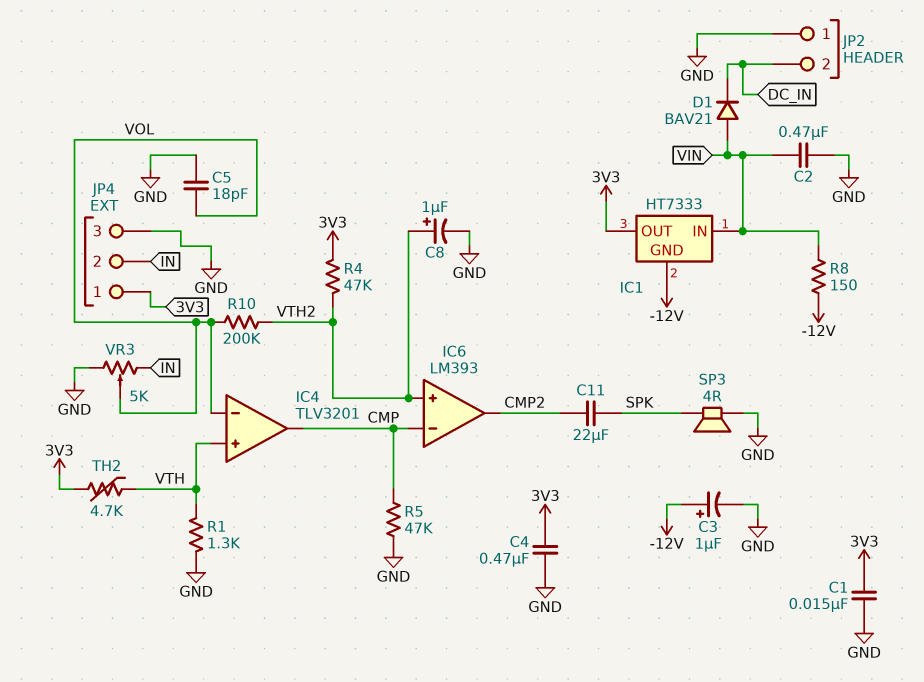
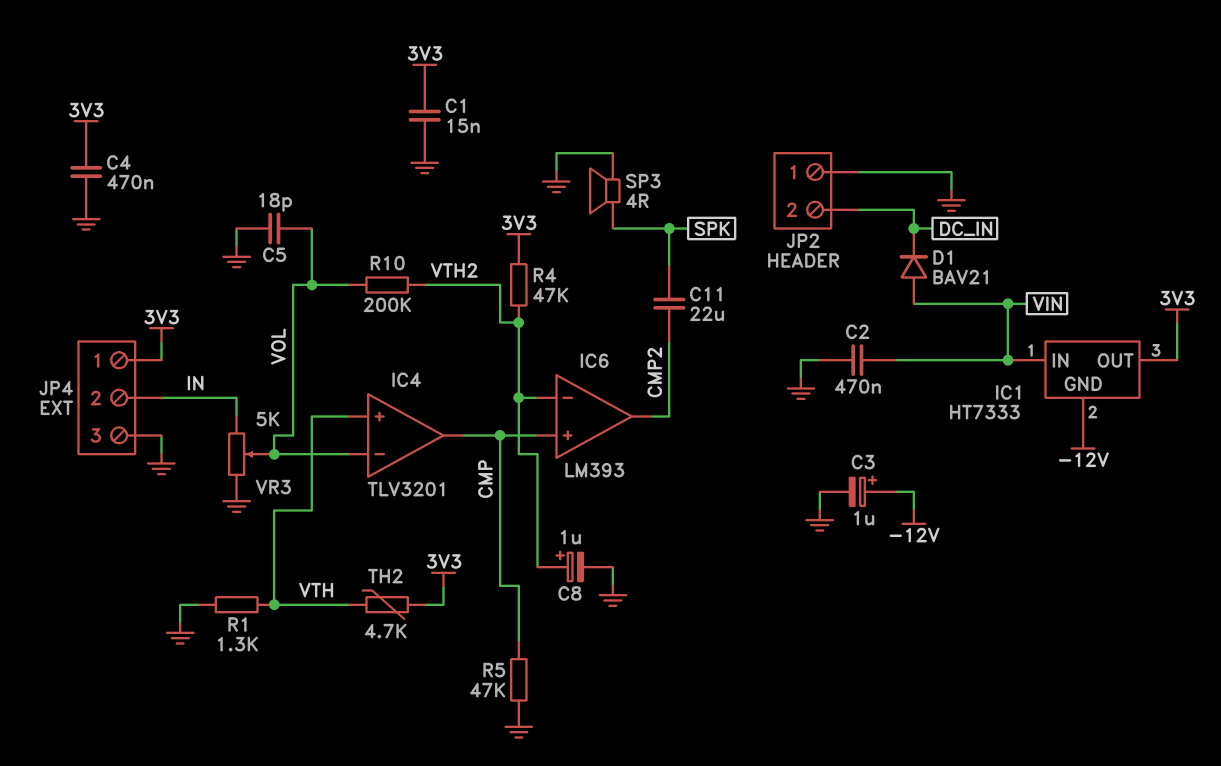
IC6 pin in+: VTH2 -> CMP
IC6 pin in-: CMP -> VTH2
R8: 150 (-12V, VIN) -> none

